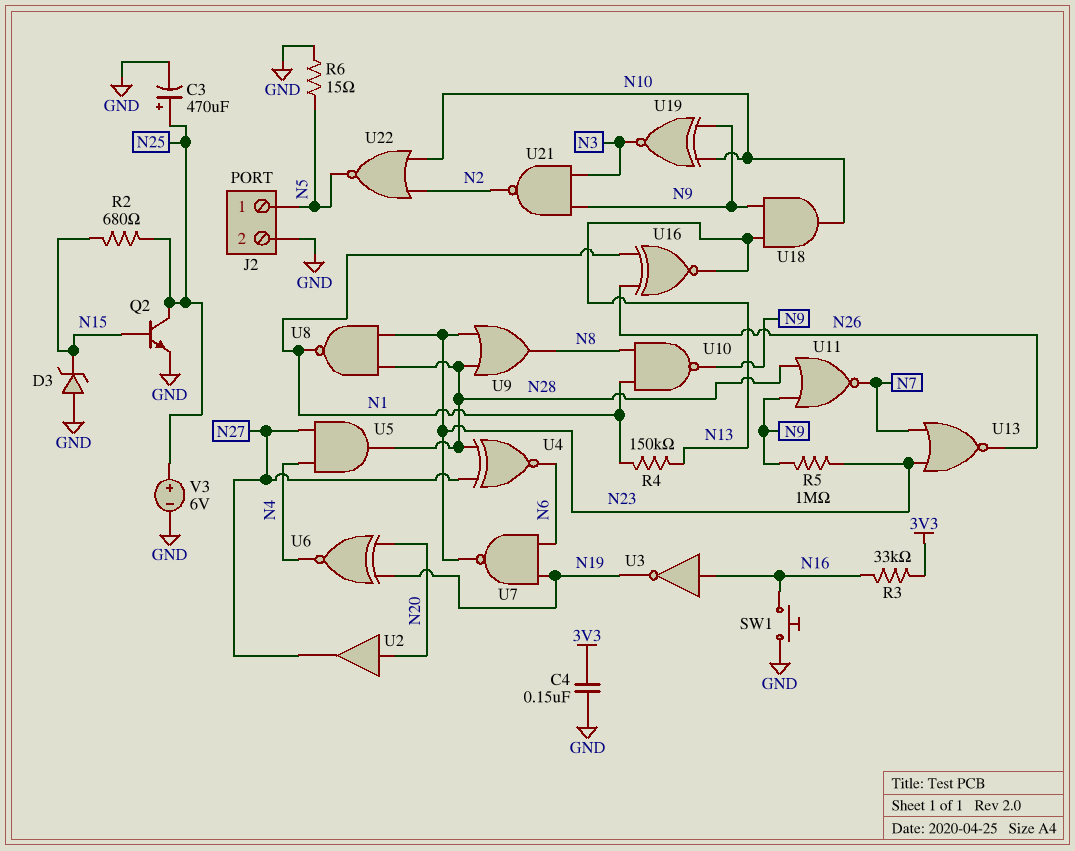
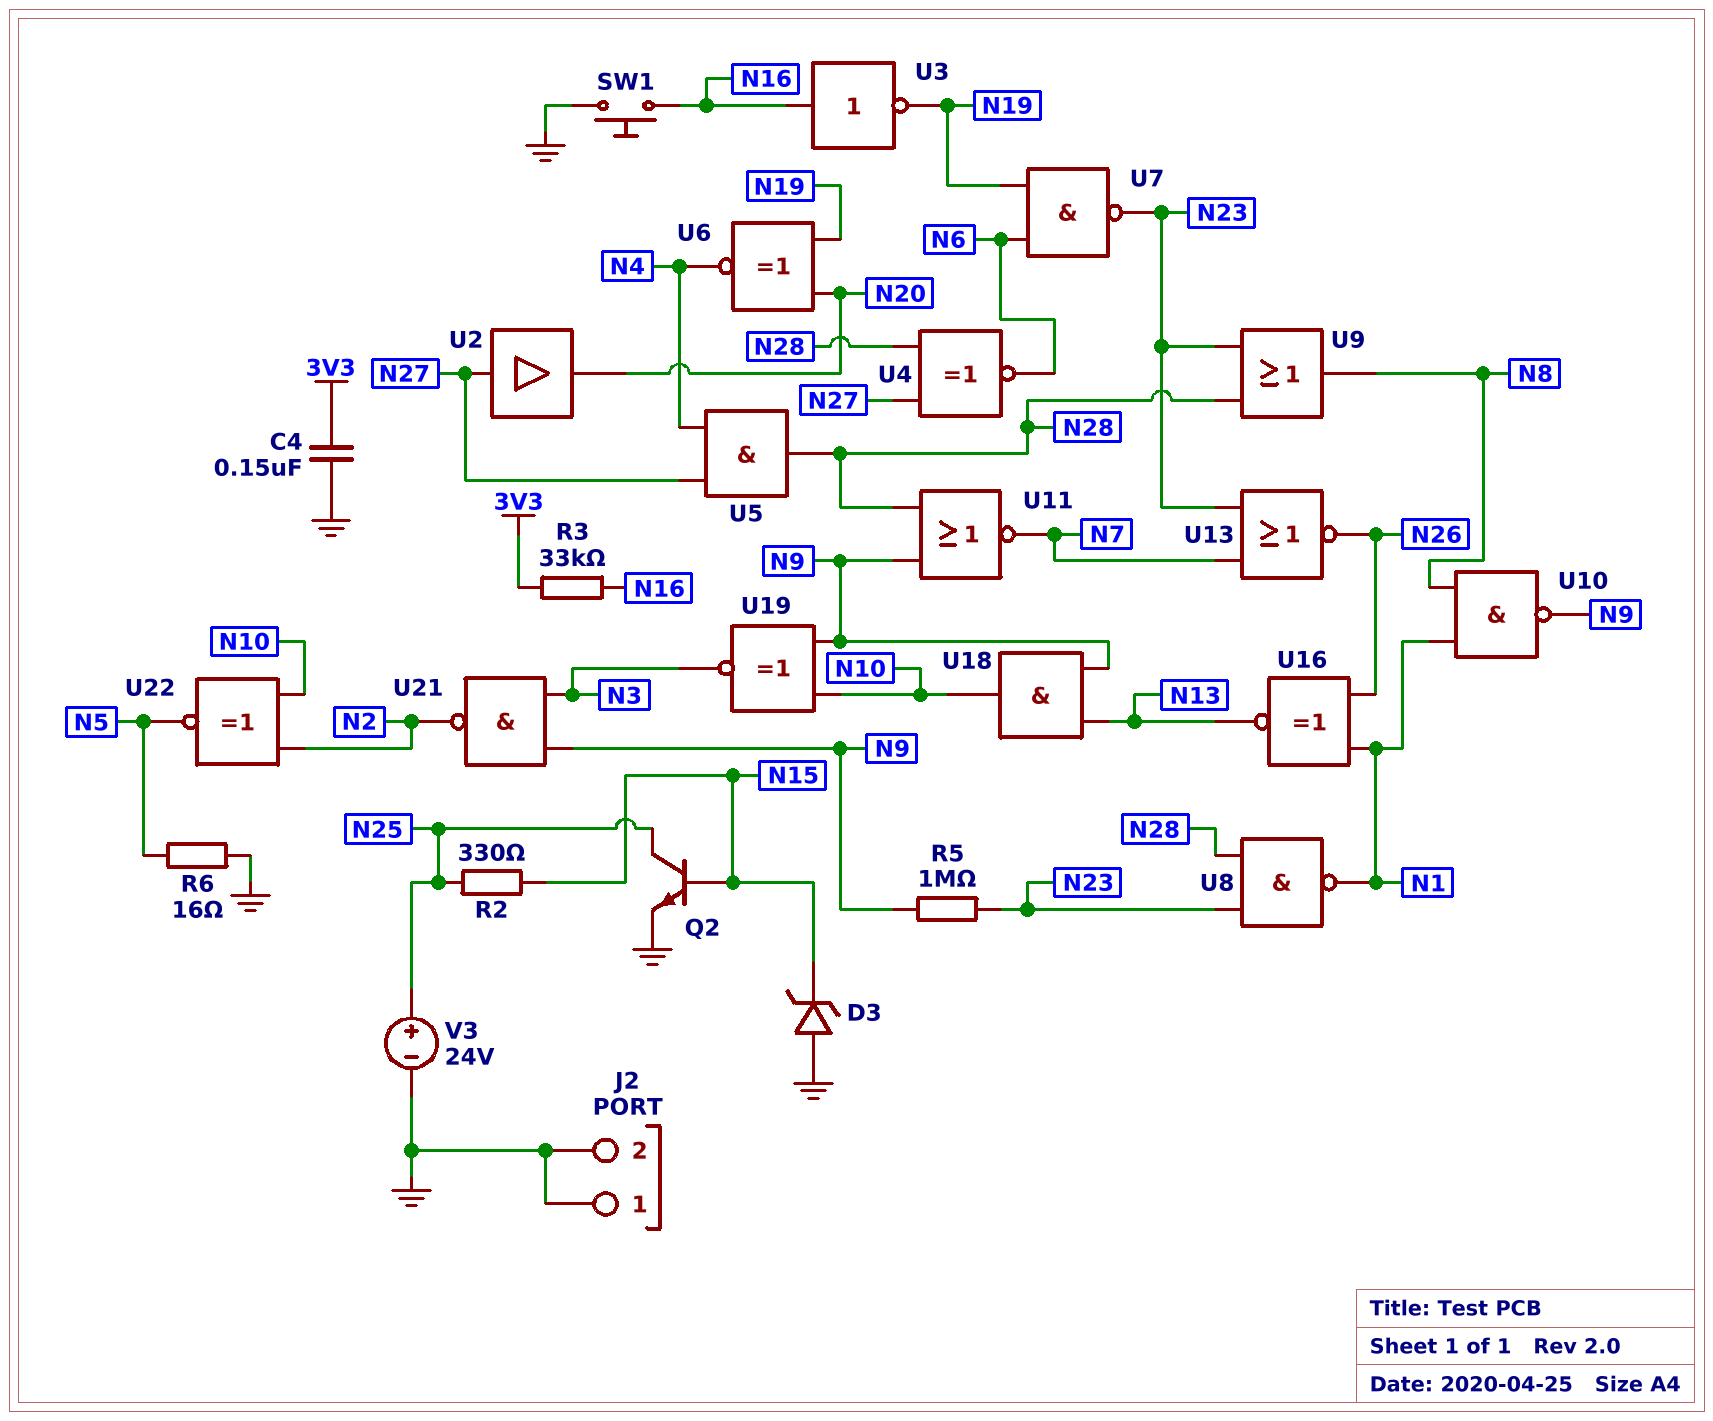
C3: 470uF (plus N25, minus GND) -> none
J2 pin 1: N5 -> GND
R2: 680 (N15, N25) -> 330 (N15, N25)
R4: 150k (N1, N13) -> none
R6: 15 (GND, N5) -> 16 (GND, N5)
U2: buffer (in N20, out N27) -> buffer (in N27, out N20)
U22: NOR (in N2, in N10, out N5) -> XNOR (in N2, in N10, out N5)
V3: 6V (plus N25, minus GND) -> 24V (plus N25, minus GND)

